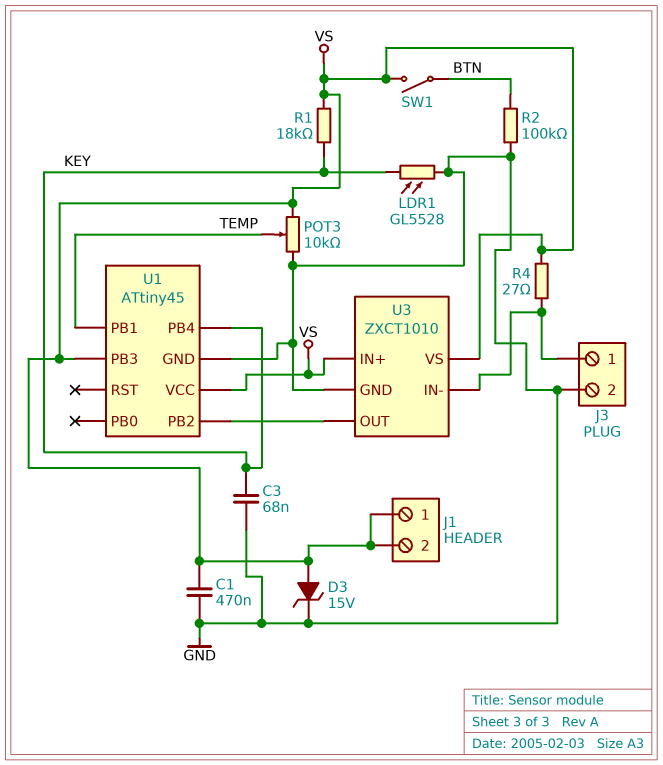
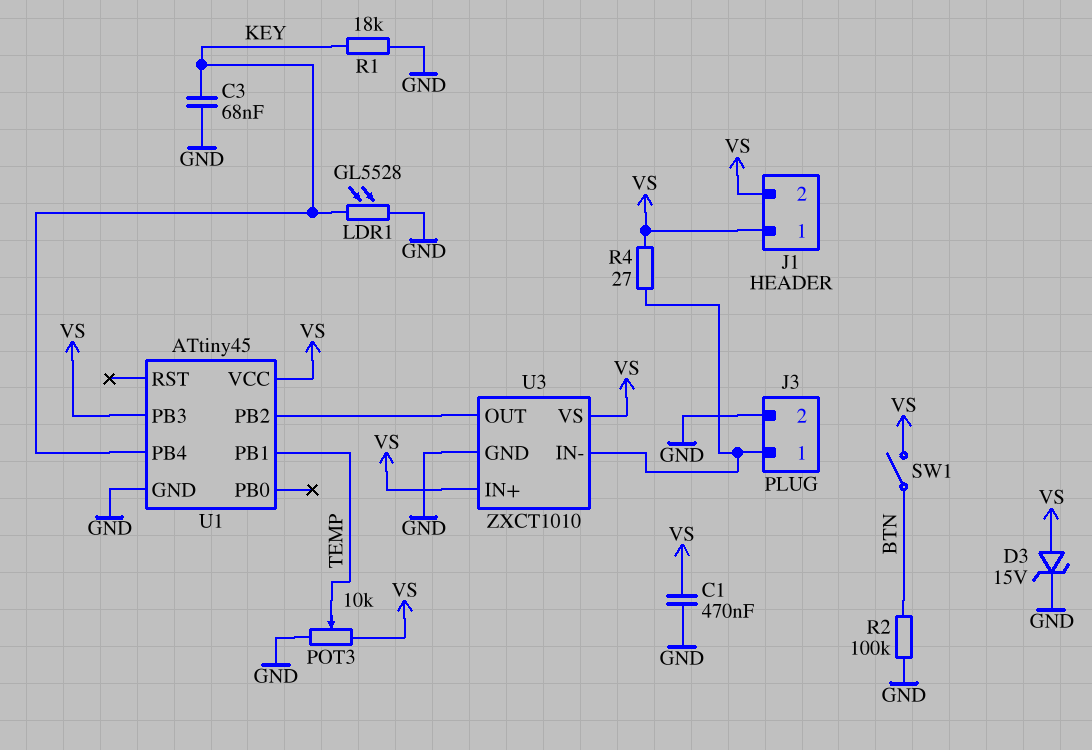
R1: 18k (KEY, VS) -> 18k (GND, KEY)

